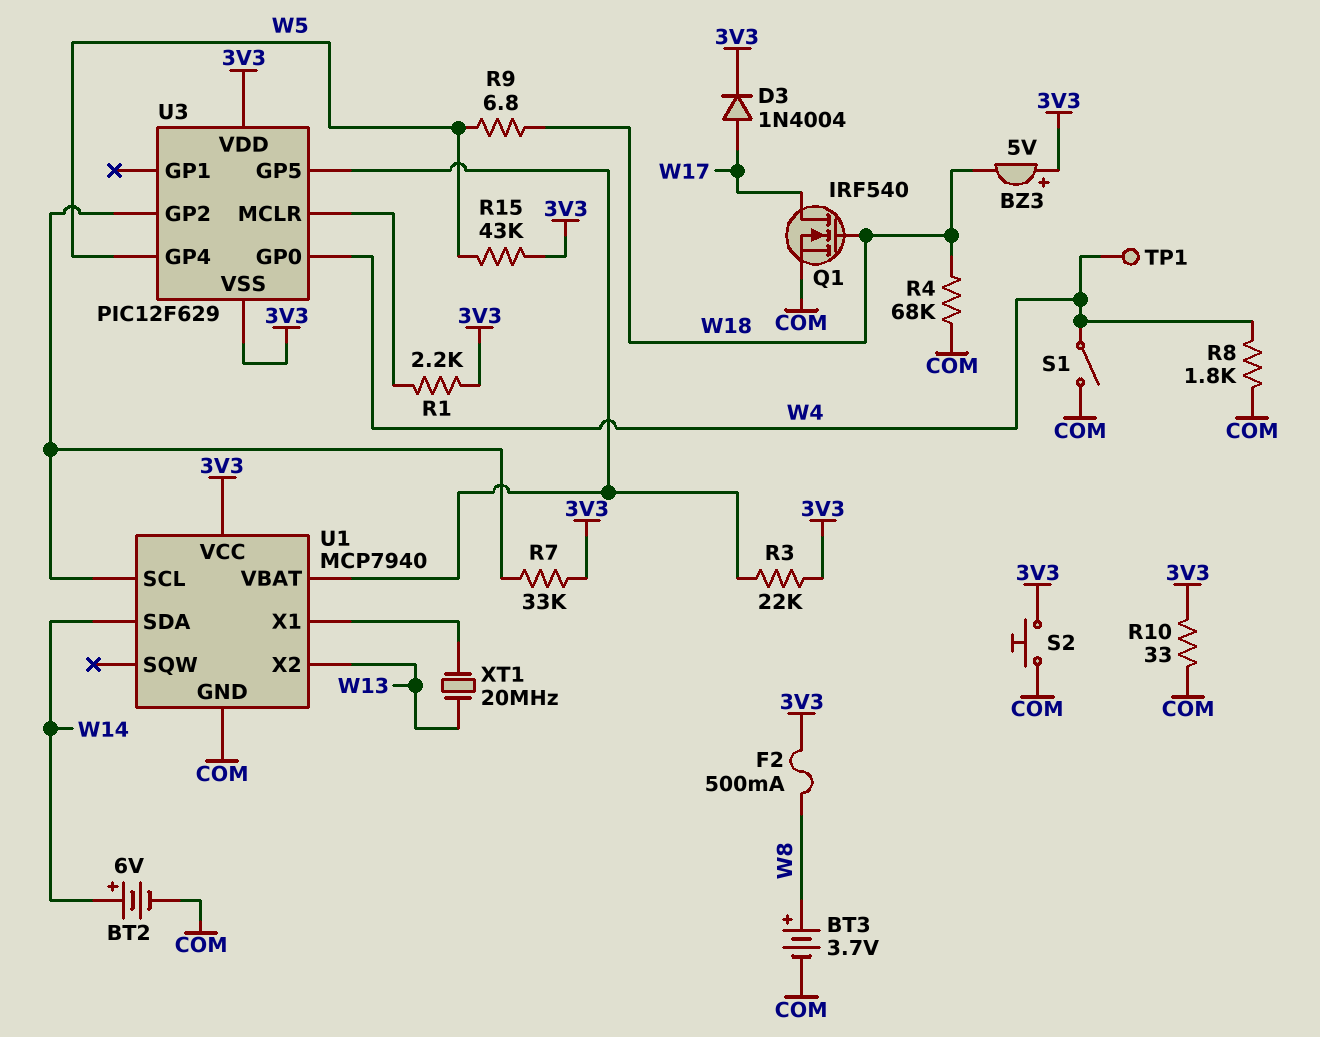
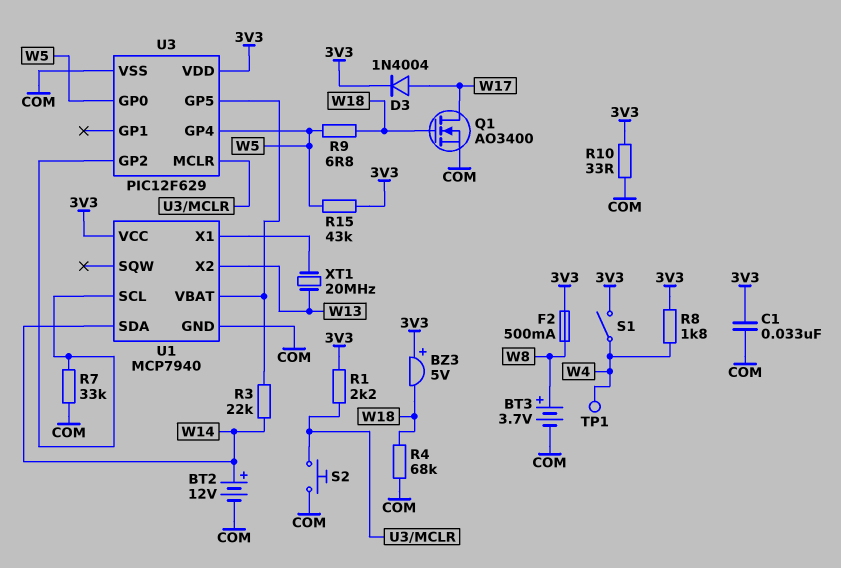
BT2: 6V (plus W14, minus COM) -> 12V (plus W14, minus COM)
C1: none -> 33nF (3V3, COM)
Q1: NMOS IRF540 (G W18, D W17, S COM) -> NMOS AO3400 (G W18, D W17, S COM)
R3: 22k (3V3, U1/VBAT) -> 22k (U1/VBAT, W14)
R7: 33k (3V3, U1/SCL) -> 33k (COM, U1/SCL)
R8: 1.8k (COM, W4) -> 1.8k (3V3, W4)
S1: switch (COM, W4) -> switch (3V3, W4)
S2: button (3V3, COM) -> button (COM, U3/MCLR)
U3 pin GP0: W4 -> W5
U3 pin VSS: 3V3 -> COM

